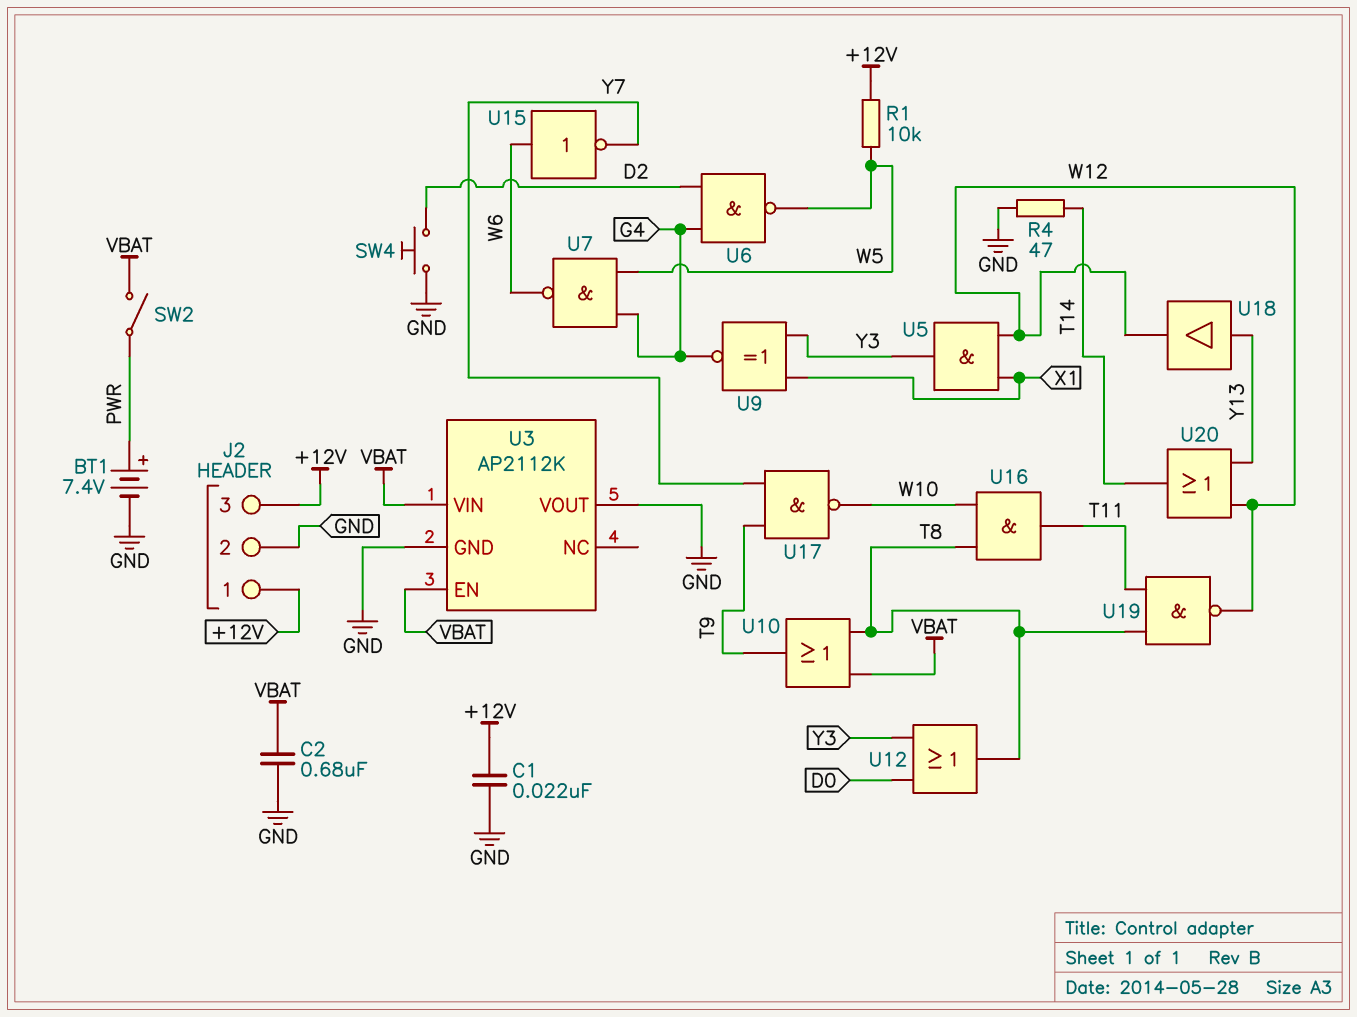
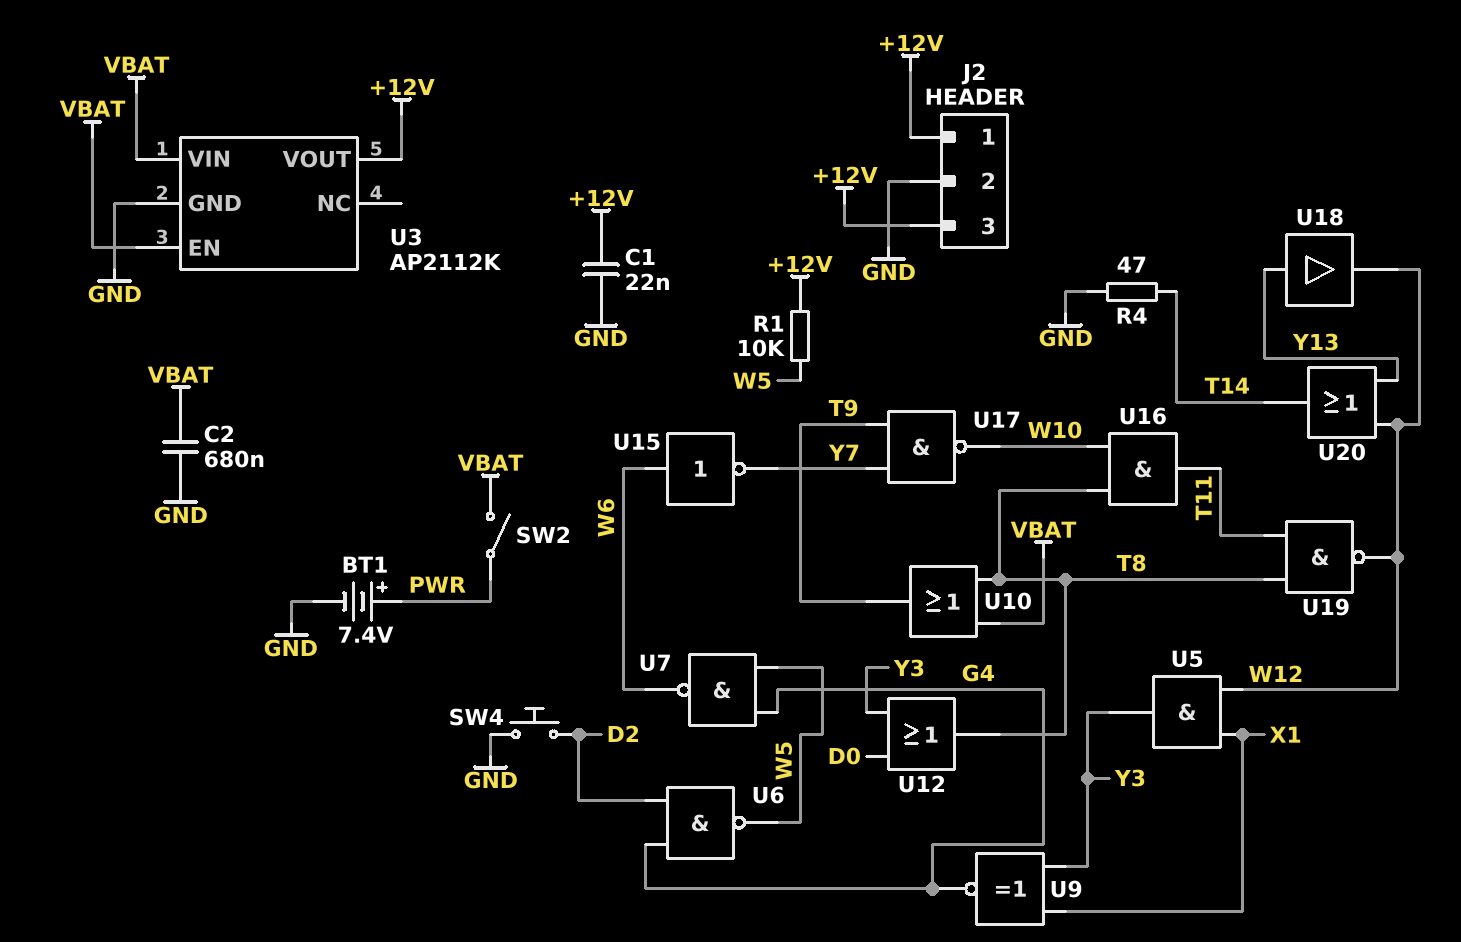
U3 pin VOUT: GND -> +12V

